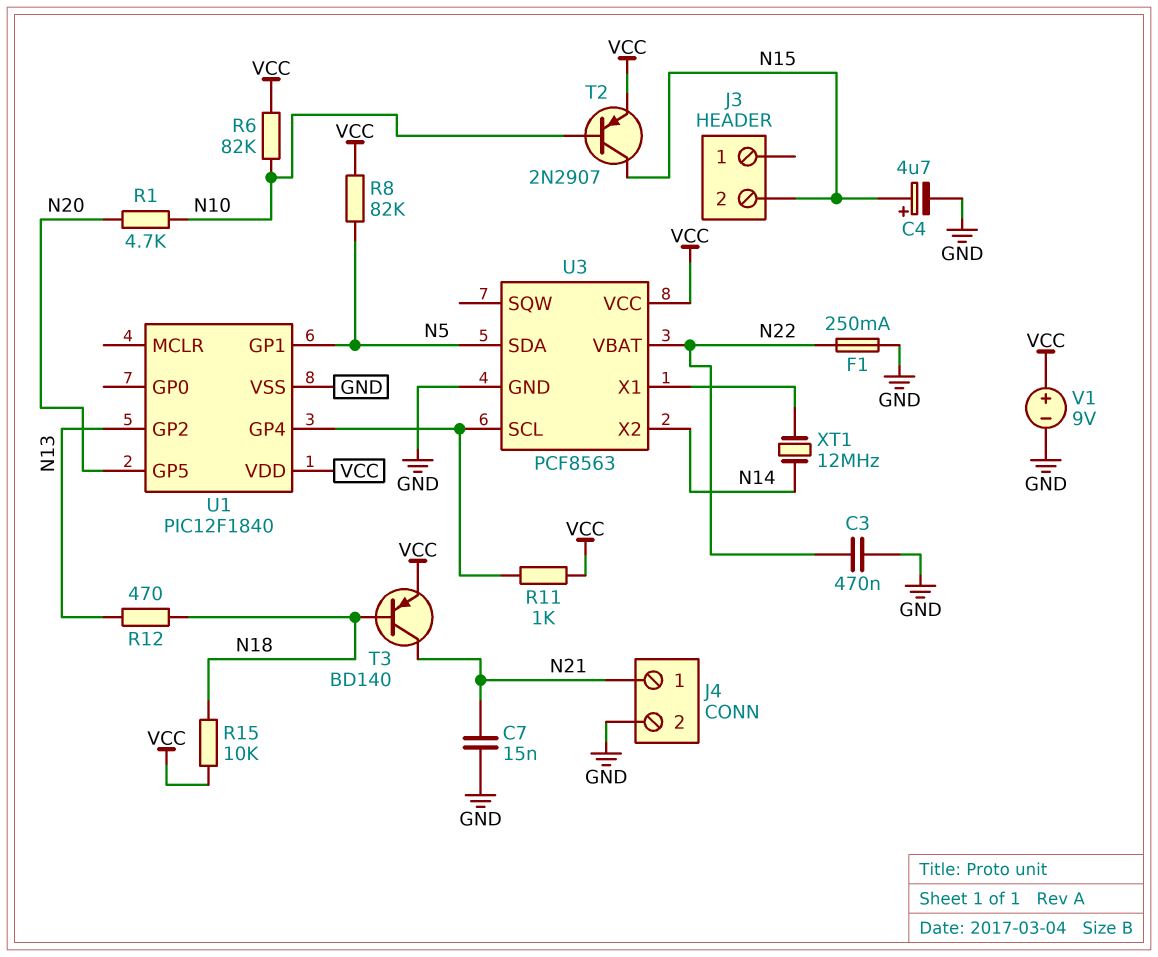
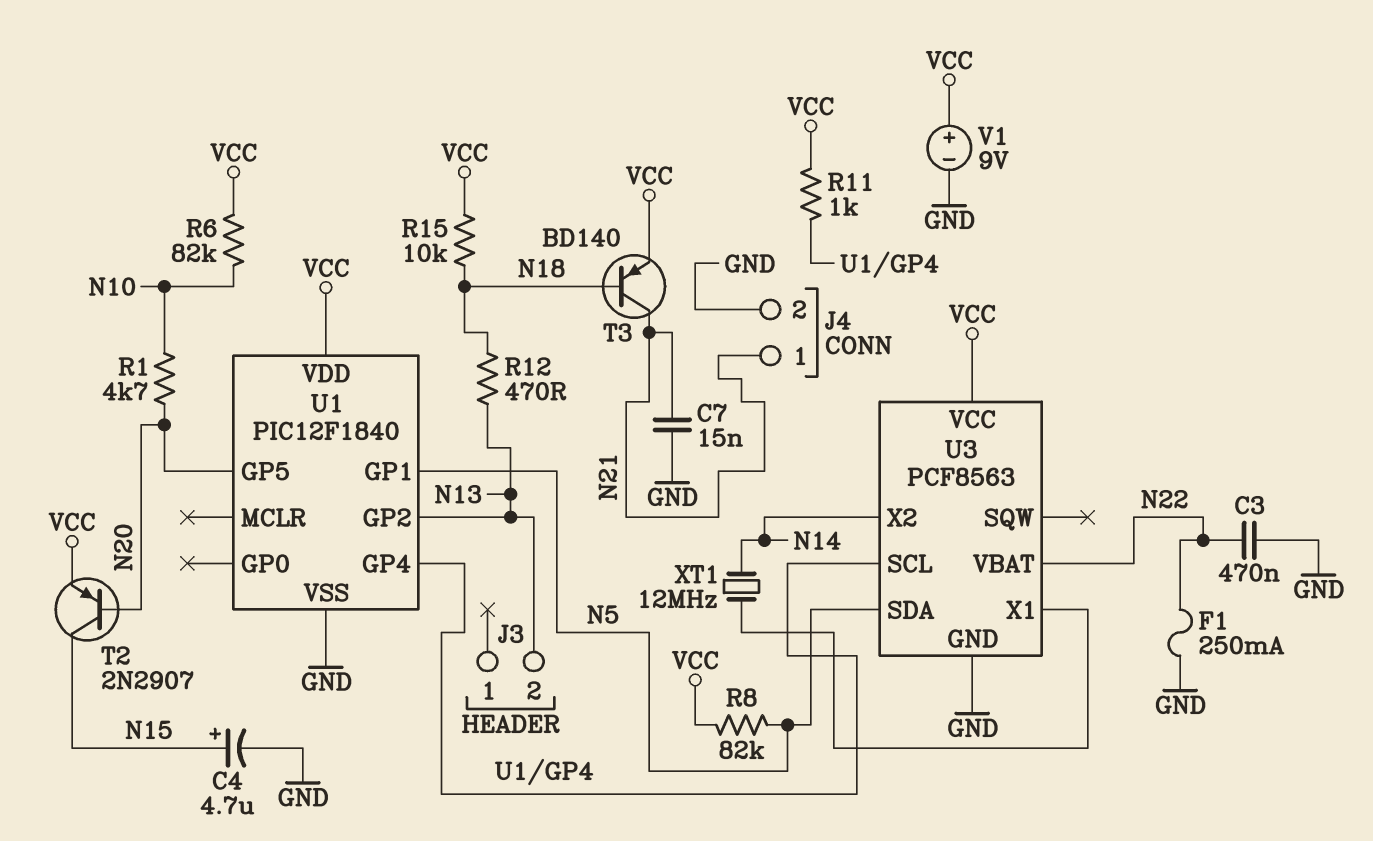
J3 pin 2: N15 -> N13
T2: PNP 2N2907 (B N10, C N15, E VCC) -> PNP 2N2907 (B N20, C N15, E VCC)

